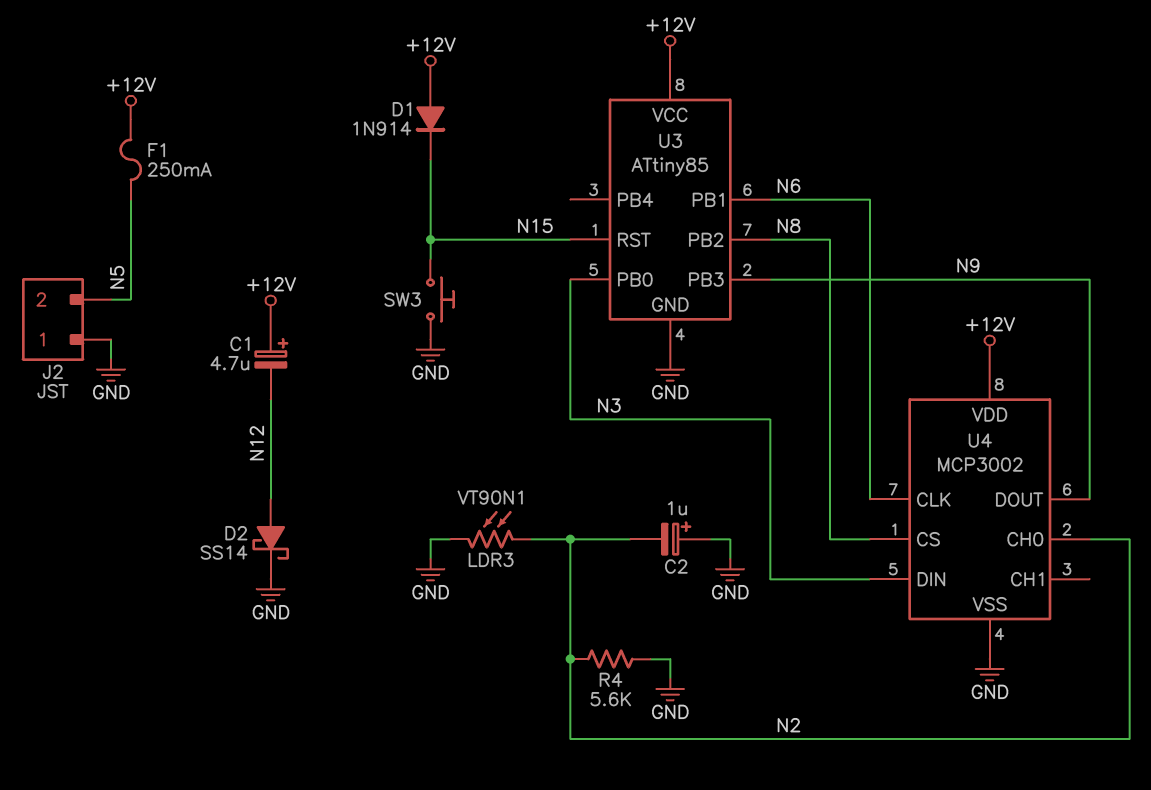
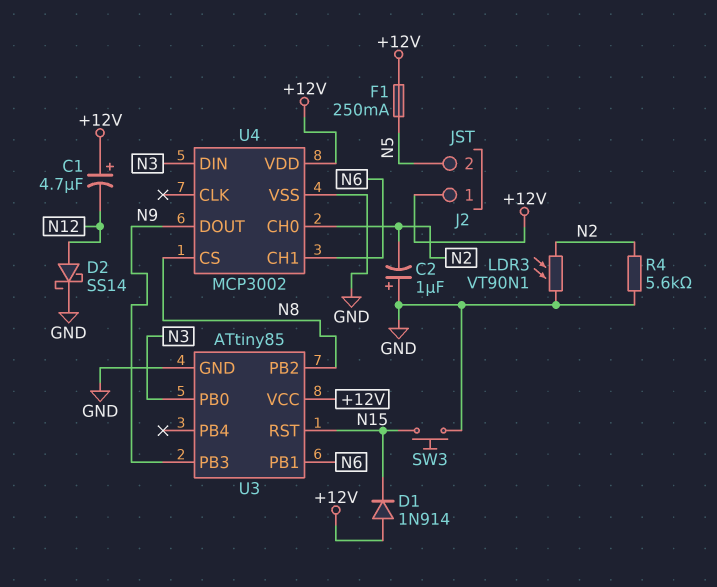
J2 pin 1: GND -> +12V
U4 pin CH1: none -> N6
U4 pin CLK: N6 -> none

